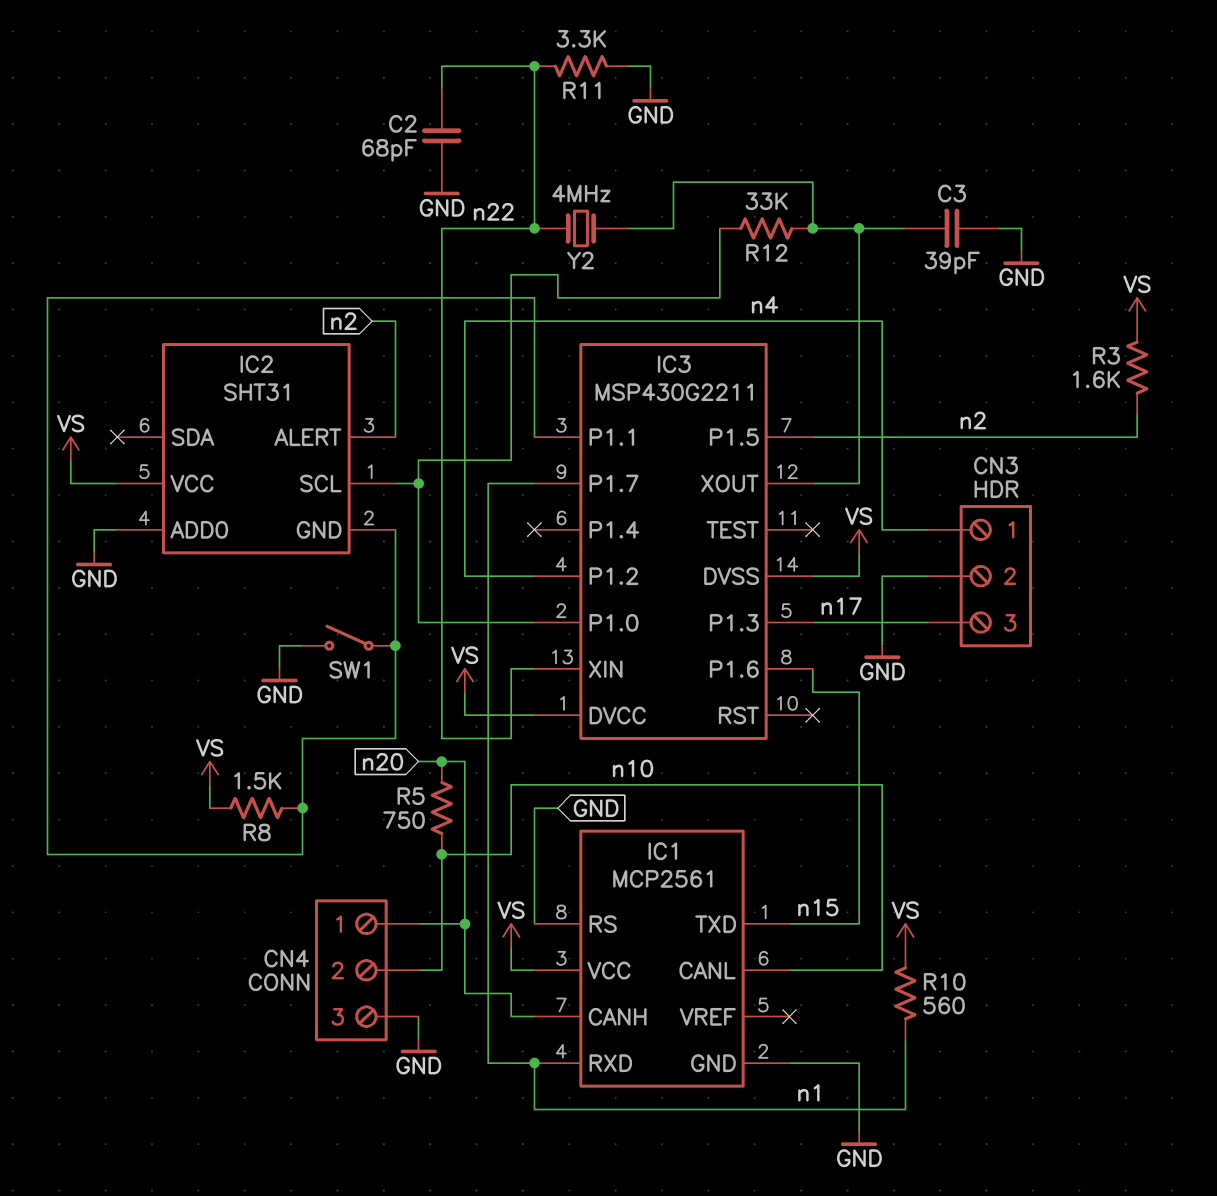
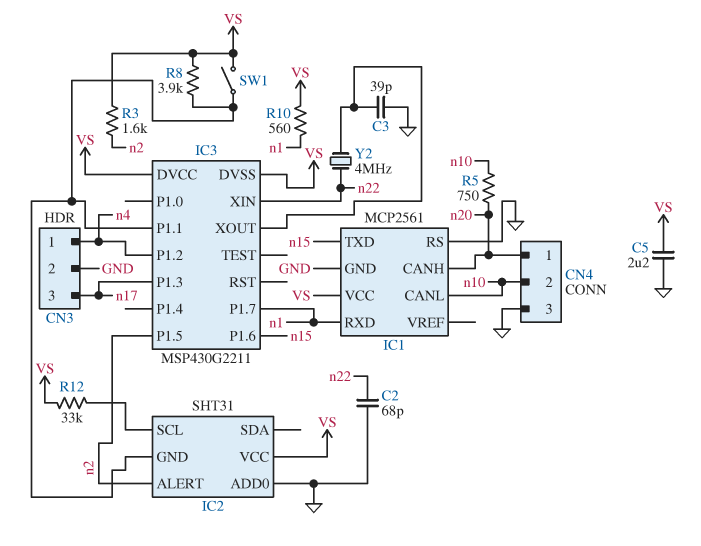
C5: none -> 2.2uF (GND, VS)
IC3 pin P1.0: IC2/SCL -> none
R8: 1.5k (IC2/GND, VS) -> 3.9k (IC2/GND, VS)
R11: 3.3k (GND, n22) -> none
R12: 33k (IC2/SCL, IC3/XOUT) -> 33k (IC2/SCL, VS)
SW1: switch (GND, IC2/GND) -> switch (IC2/GND, VS)

